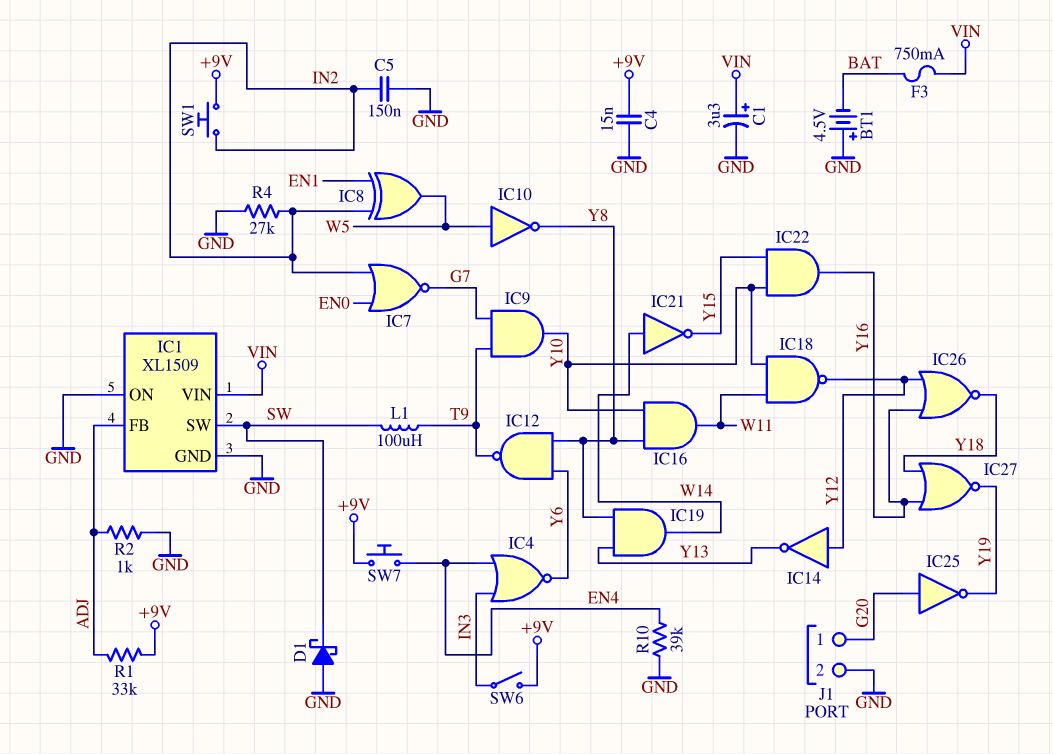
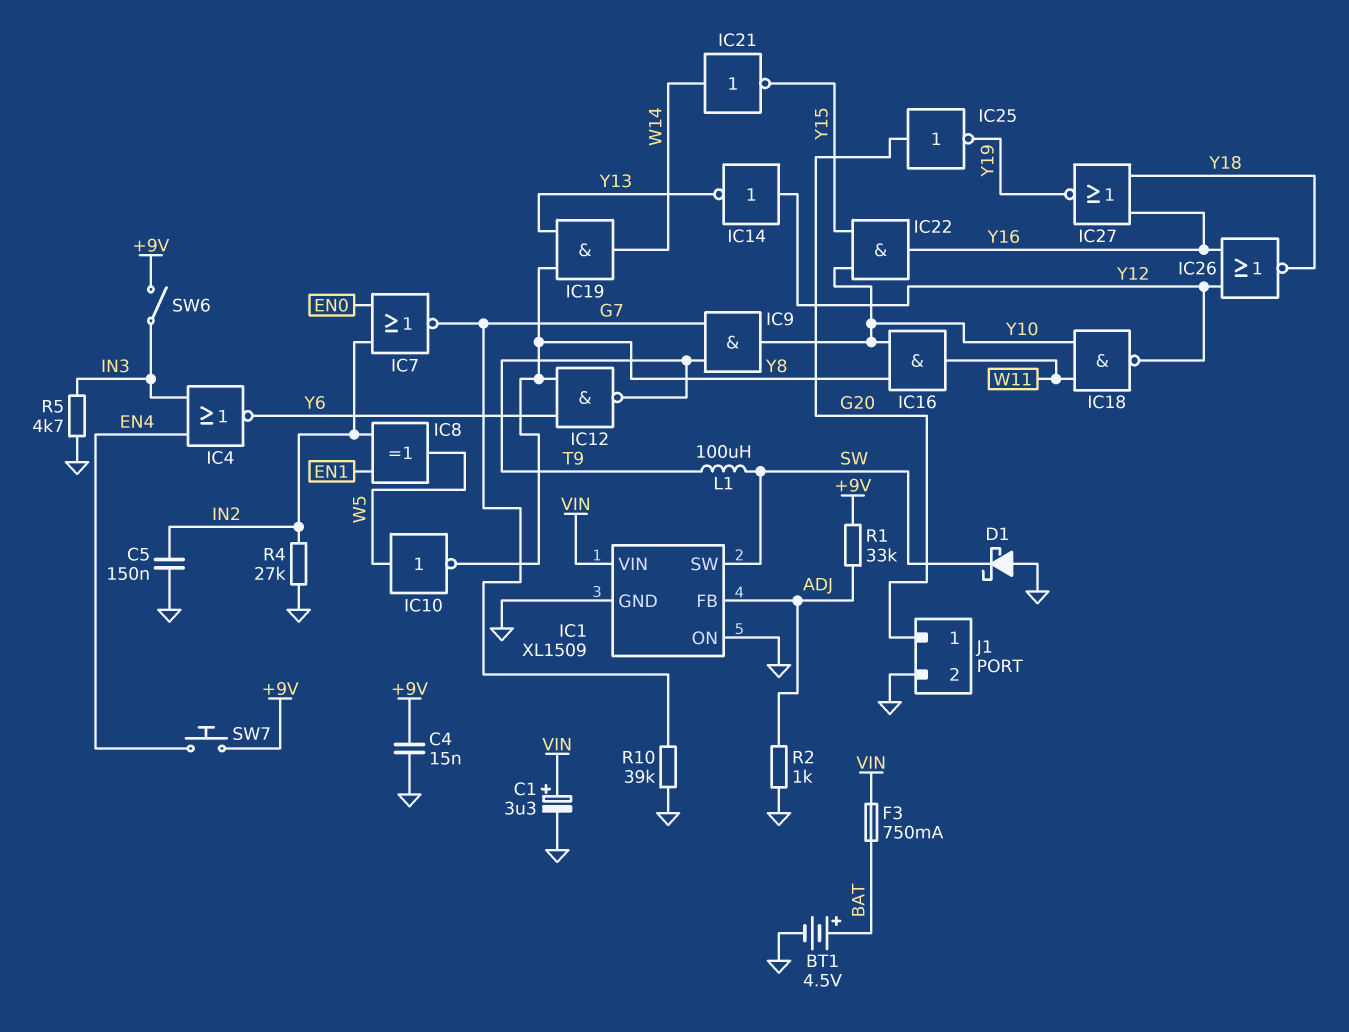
BT1: 4.5V (plus GND, minus BAT) -> 4.5V (plus BAT, minus GND)
R5: none -> 4.7k (GND, IN3)
R10: 39k (EN4, GND) -> 39k (G7, GND)
SW1: button (+9V, IN2) -> none

